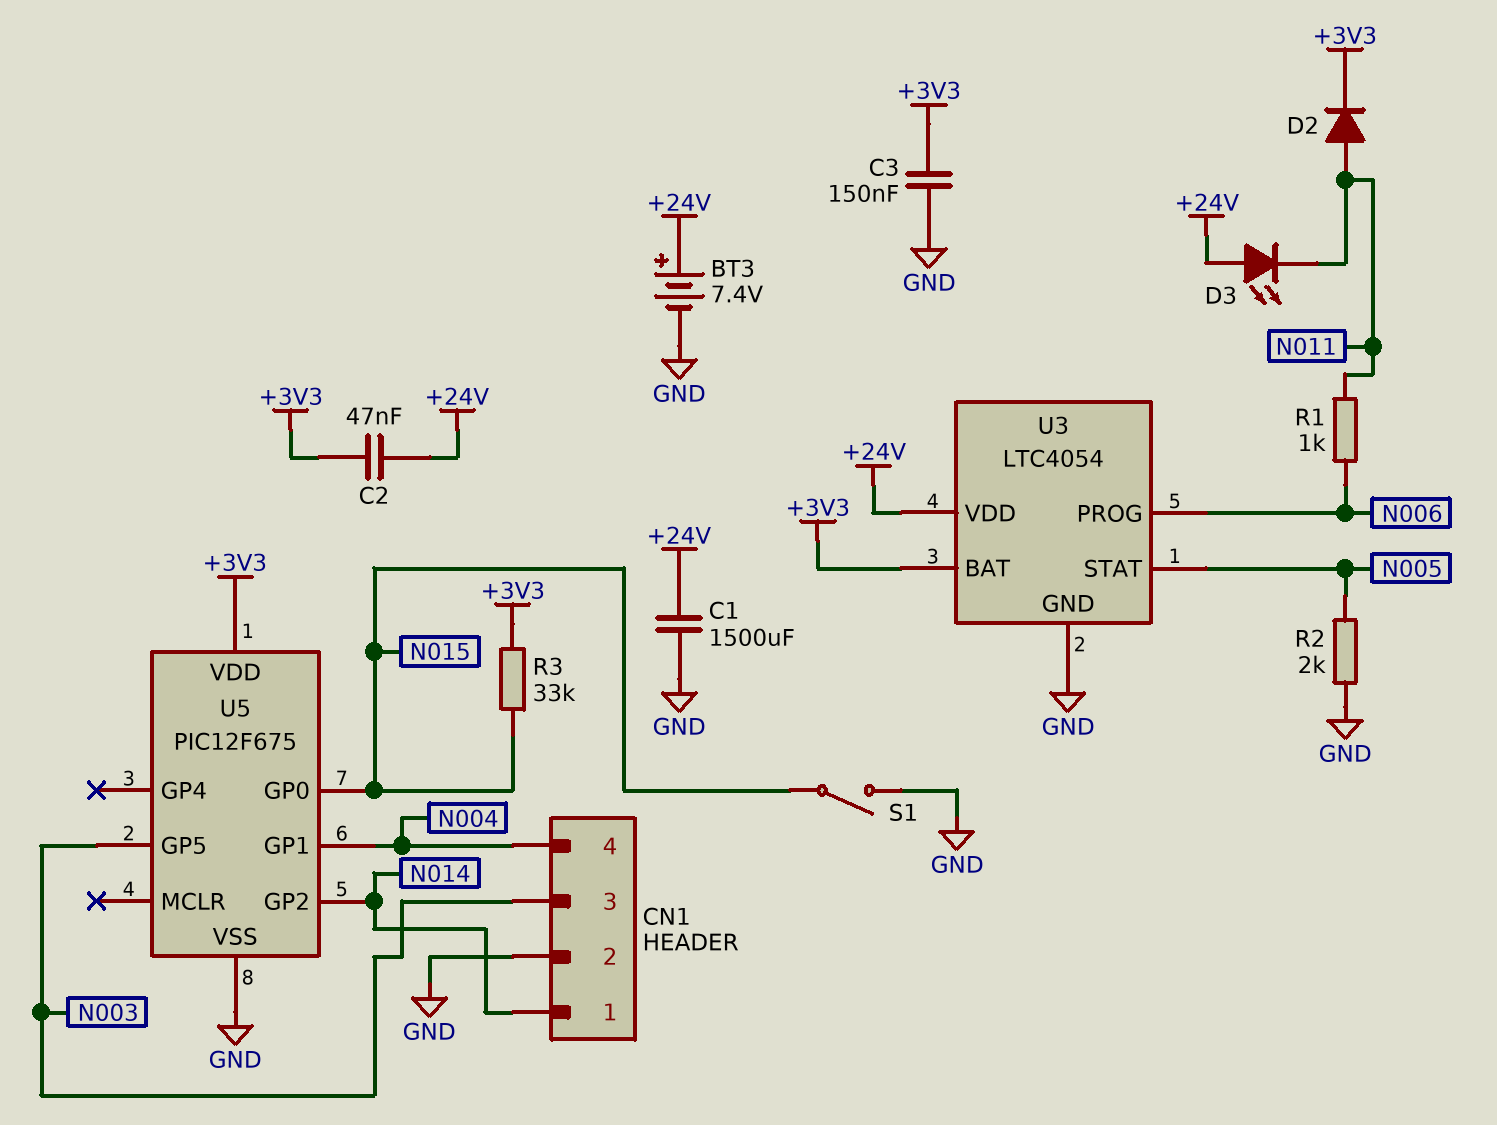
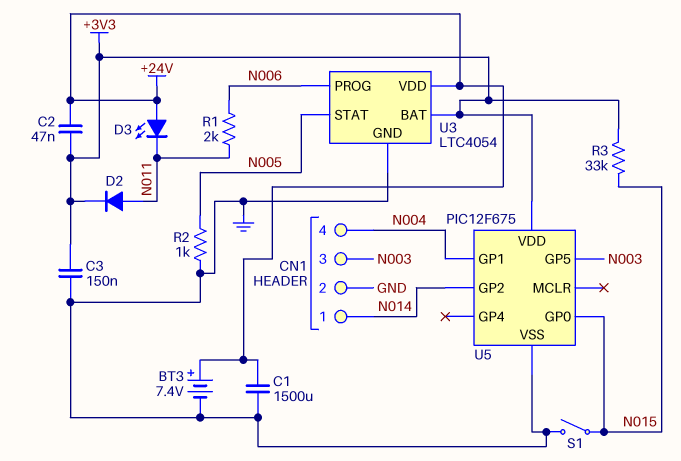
R1: 1k (N006, N011) -> 2k (N006, N011)
R2: 2k (GND, N005) -> 1k (GND, N005)

